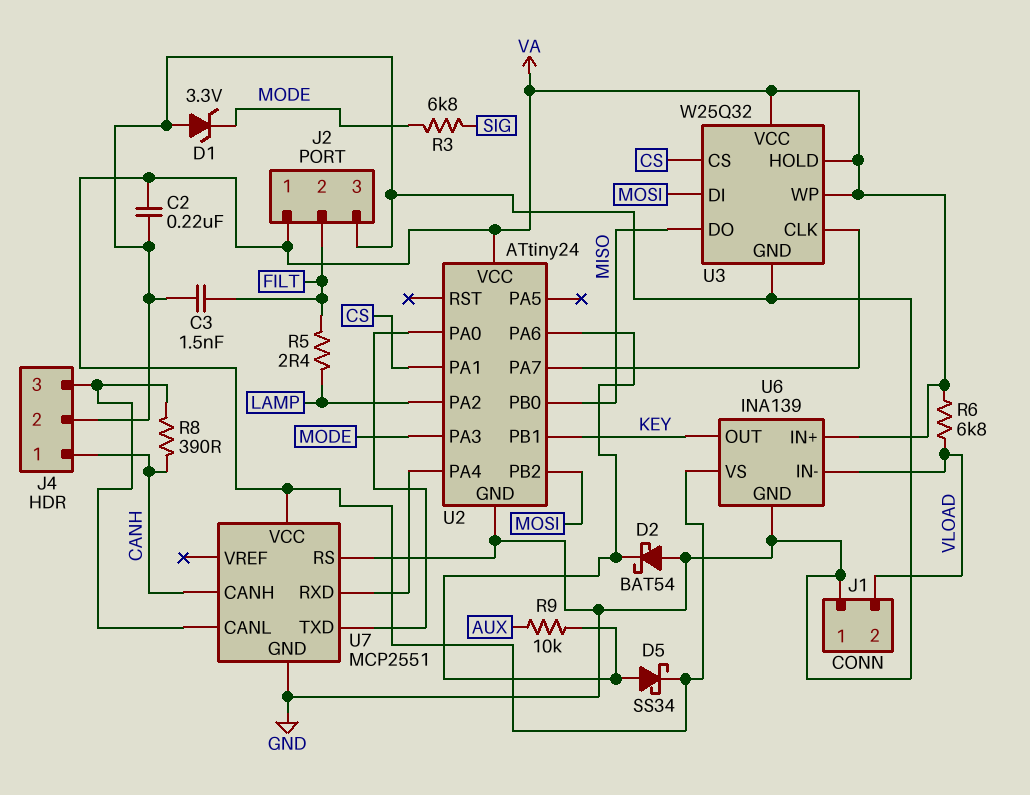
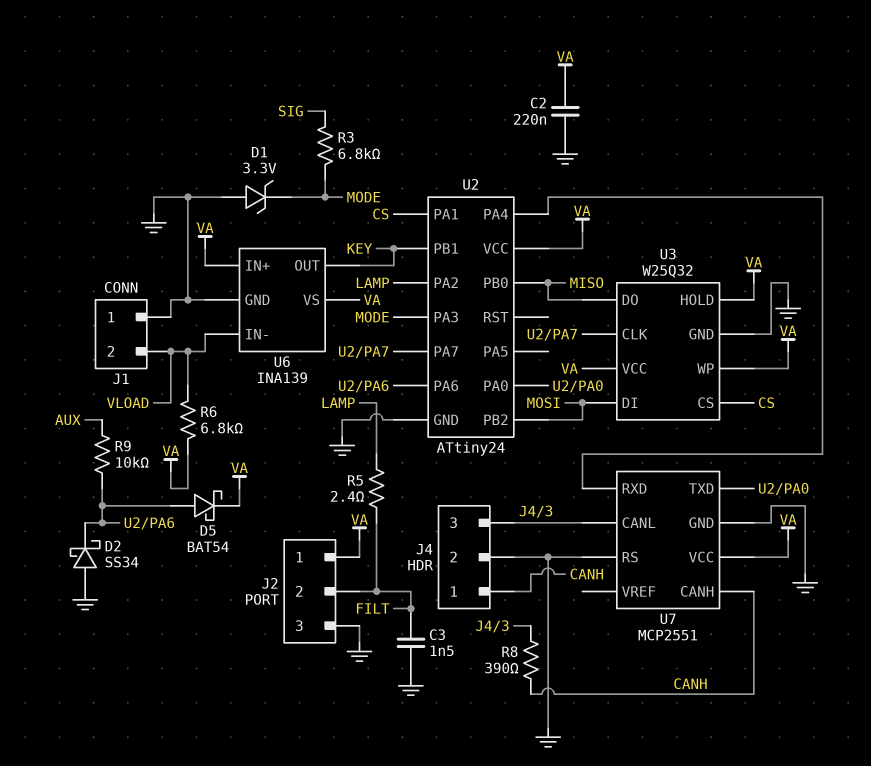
D2: schottky BAT54 (A GND, K U2/PA6) -> schottky SS34 (A GND, K U2/PA6)
D5: schottky SS34 (A U2/PA6, K VA) -> schottky BAT54 (A U2/PA6, K VA)

